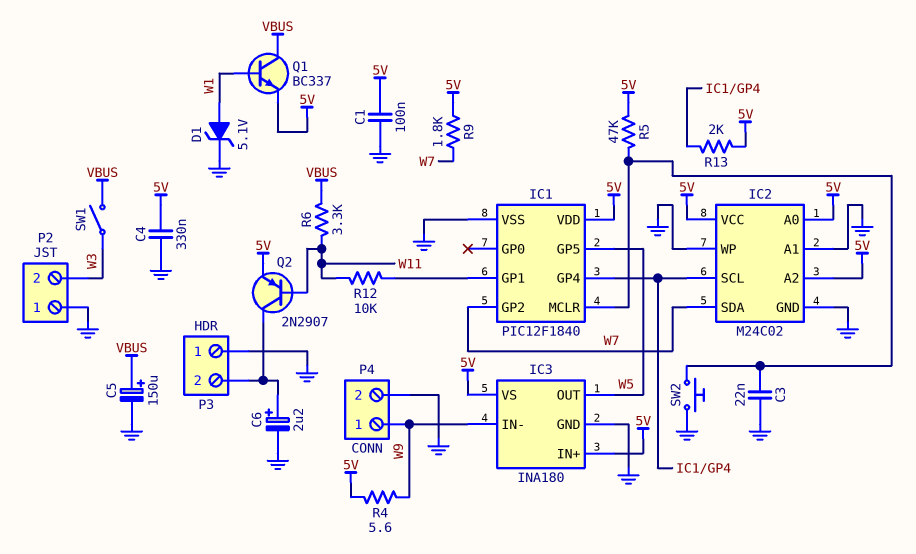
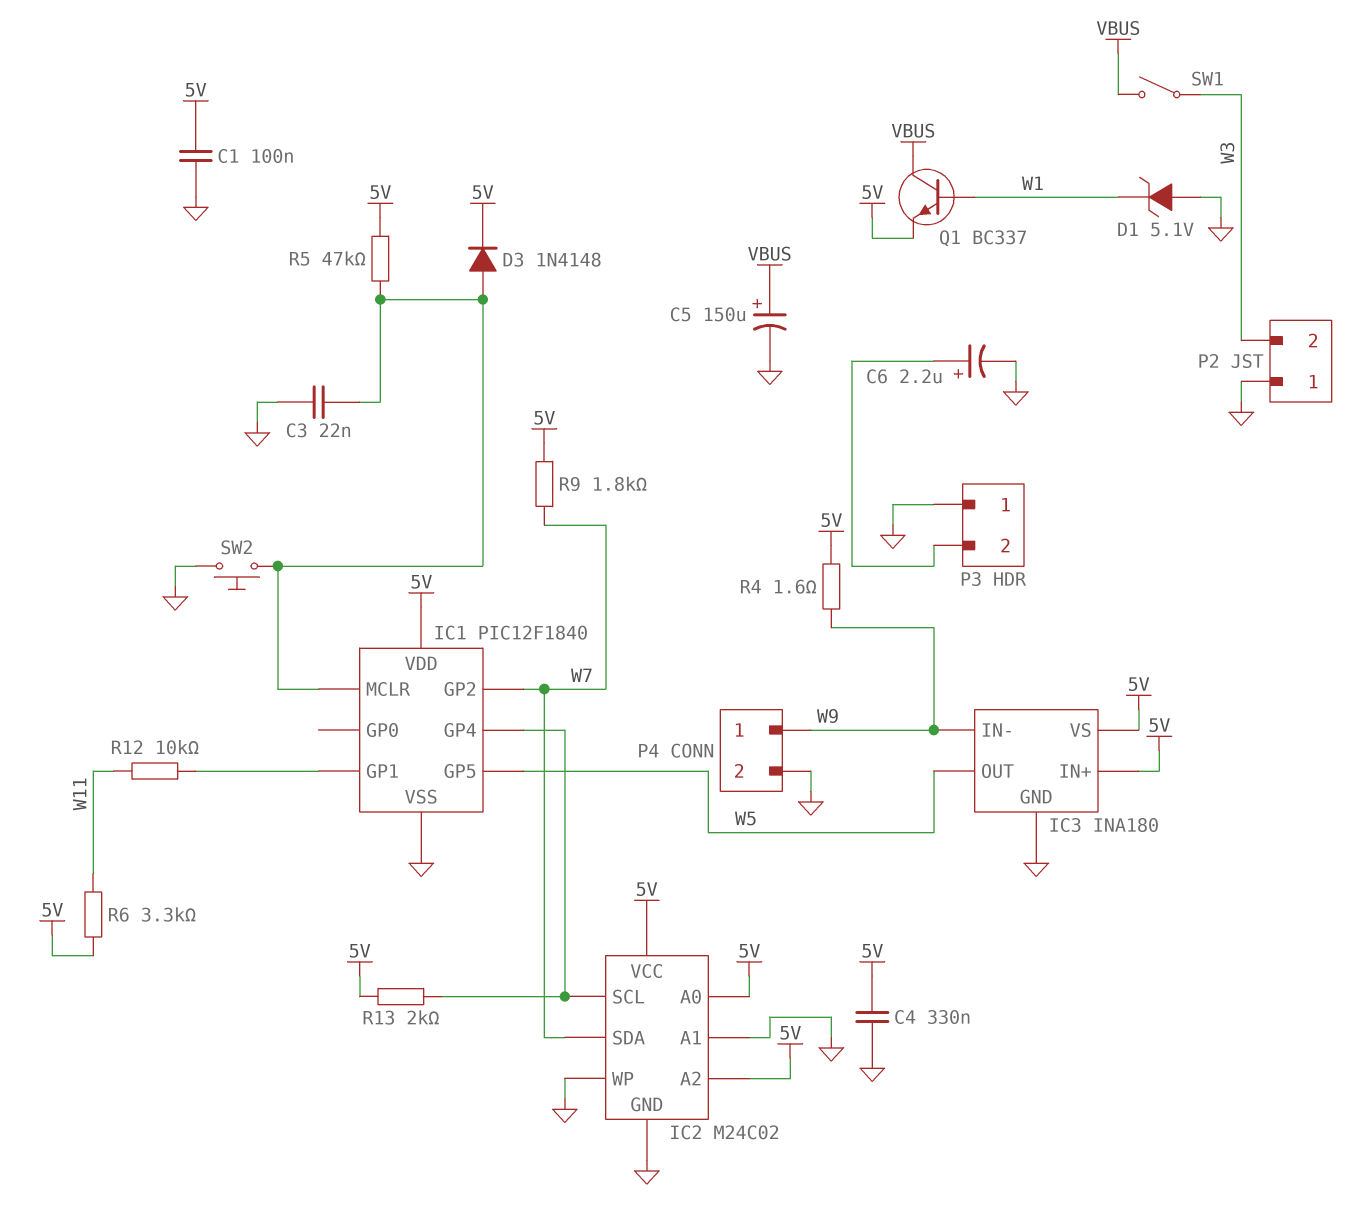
D1: zener 5.1V (A W1, K GND) -> zener 5.1V (A GND, K W1)
D3: none -> diode 1N4148 (A IC1/MCLR, K 5V)
Q2: PNP 2N2907 (B W11, C P3/2, E 5V) -> none
R4: 5.6 (5V, W9) -> 1.6 (5V, W9)
R6: 3.3k (VBUS, W11) -> 3.3k (5V, W11)

